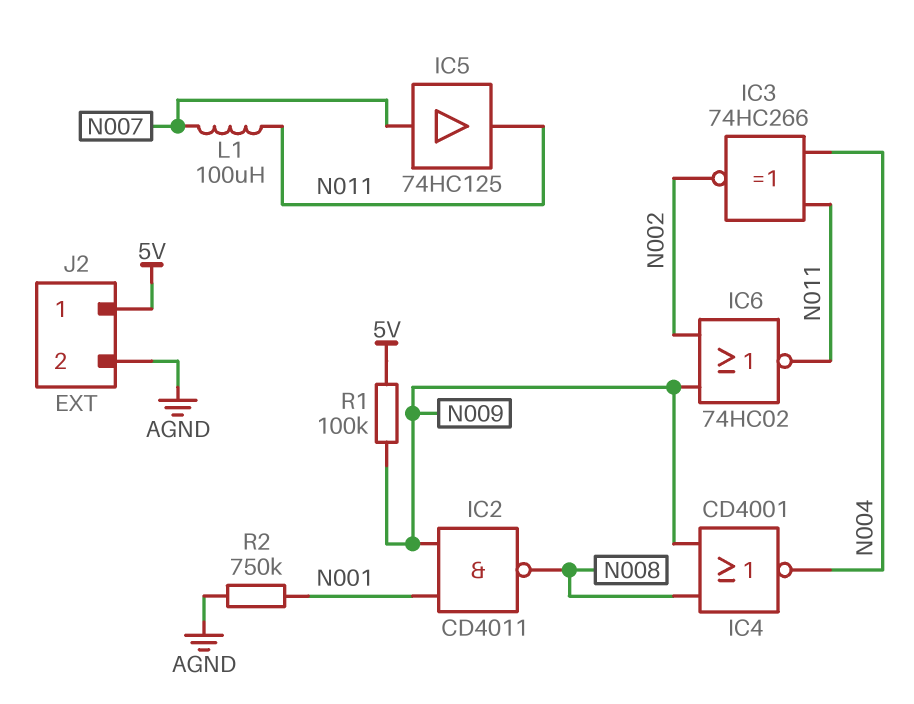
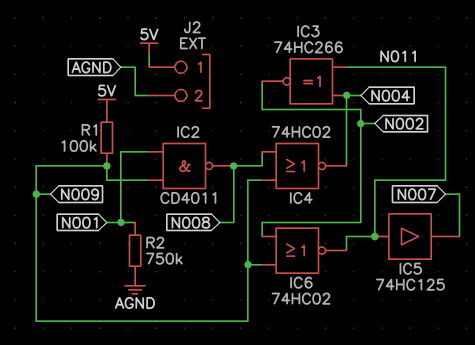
IC4: NOR CD4001 (in N008, in N009, out N004) -> NOR 74HC02 (in N008, in N009, out N004)
IC5: buffer 74HC125 (in N007, out N011) -> buffer 74HC125 (in N011, out N007)
L1: 100uH (N007, N011) -> none

